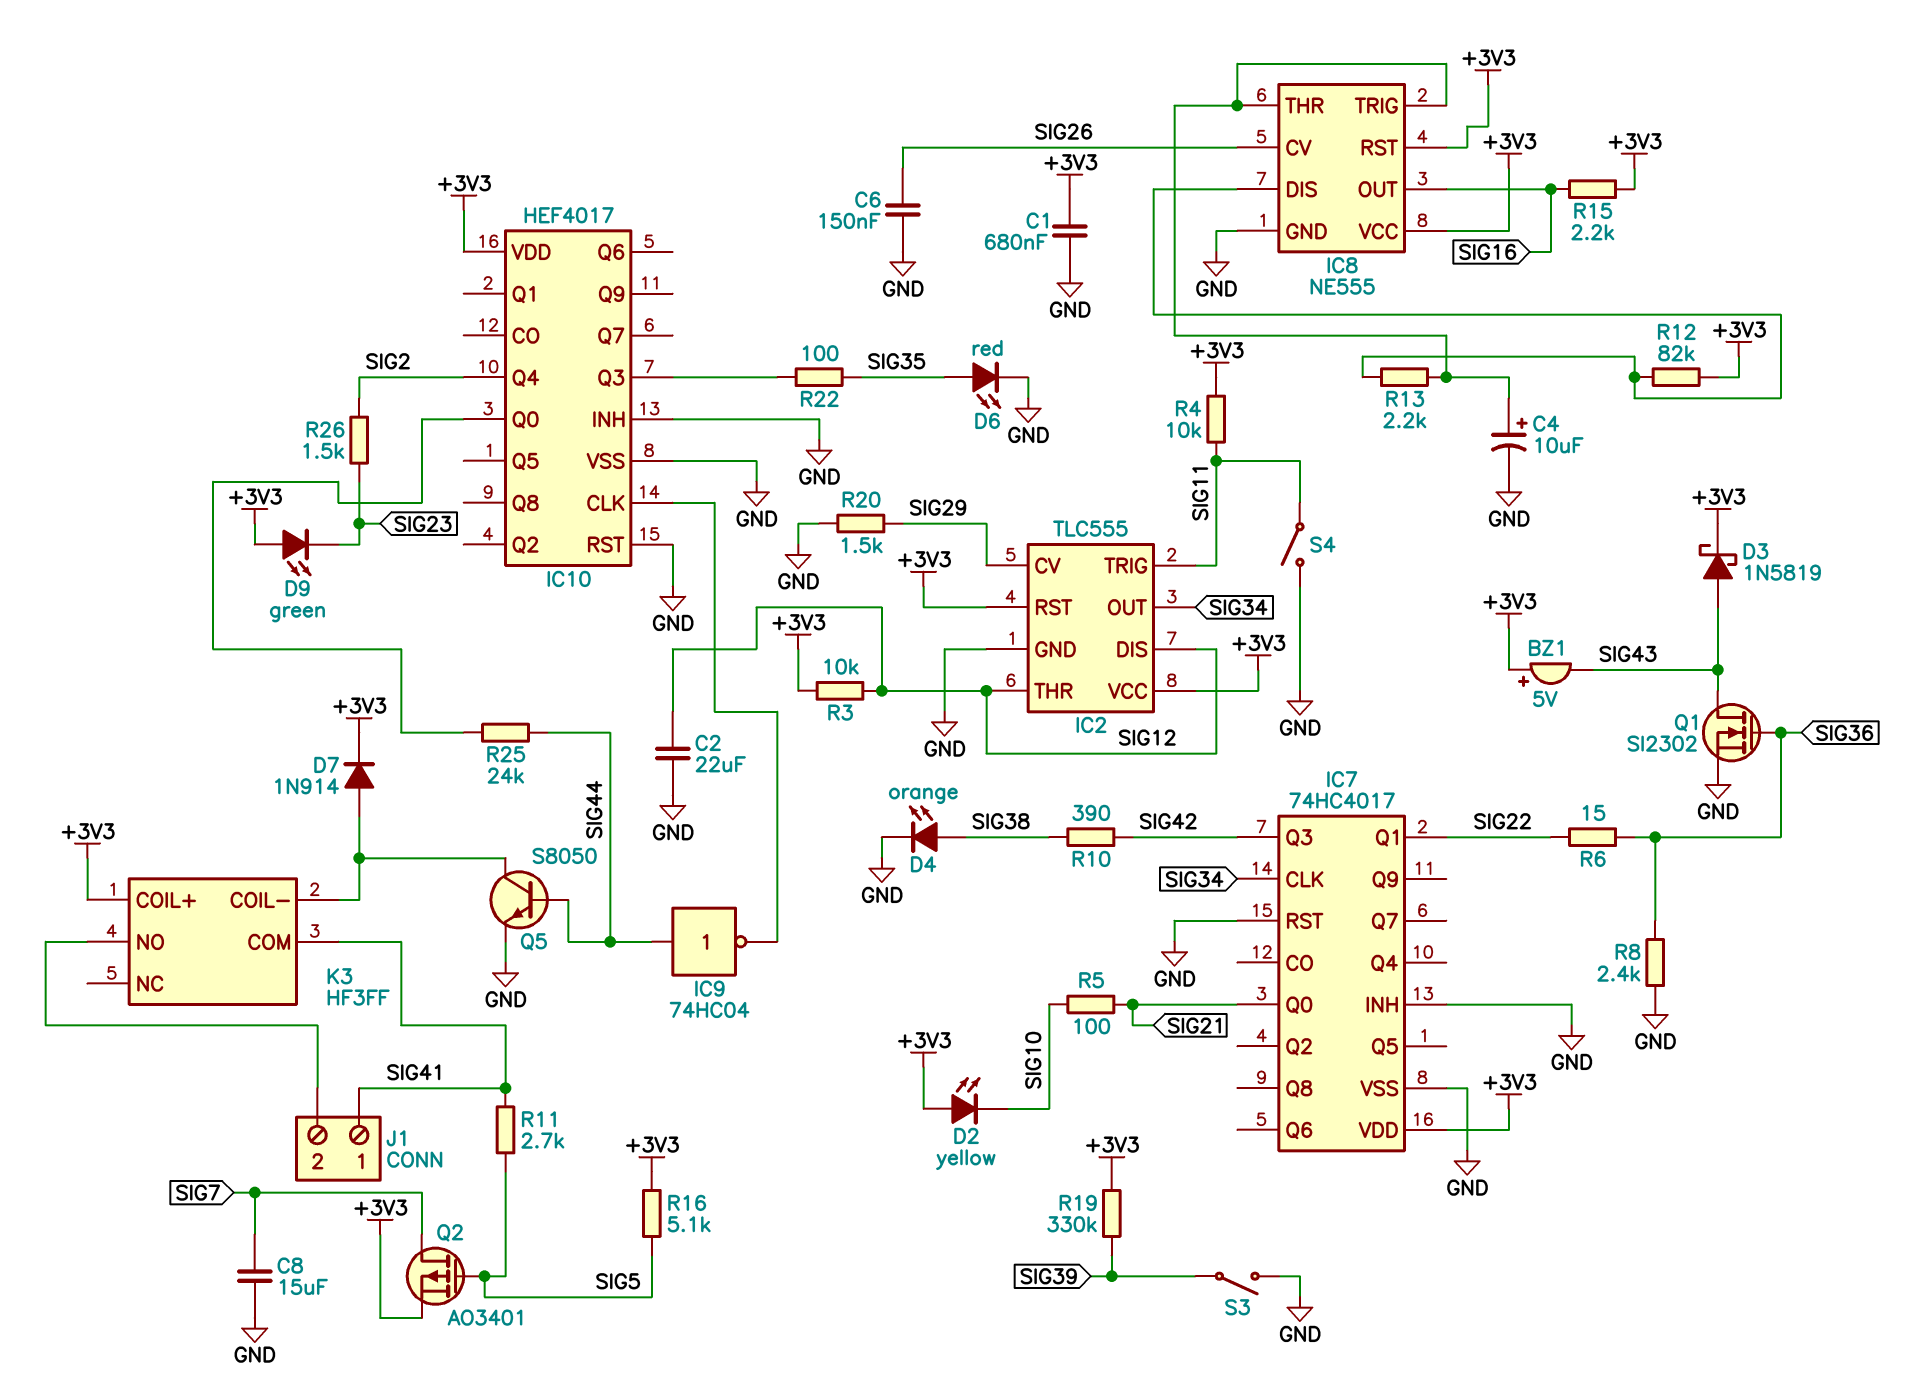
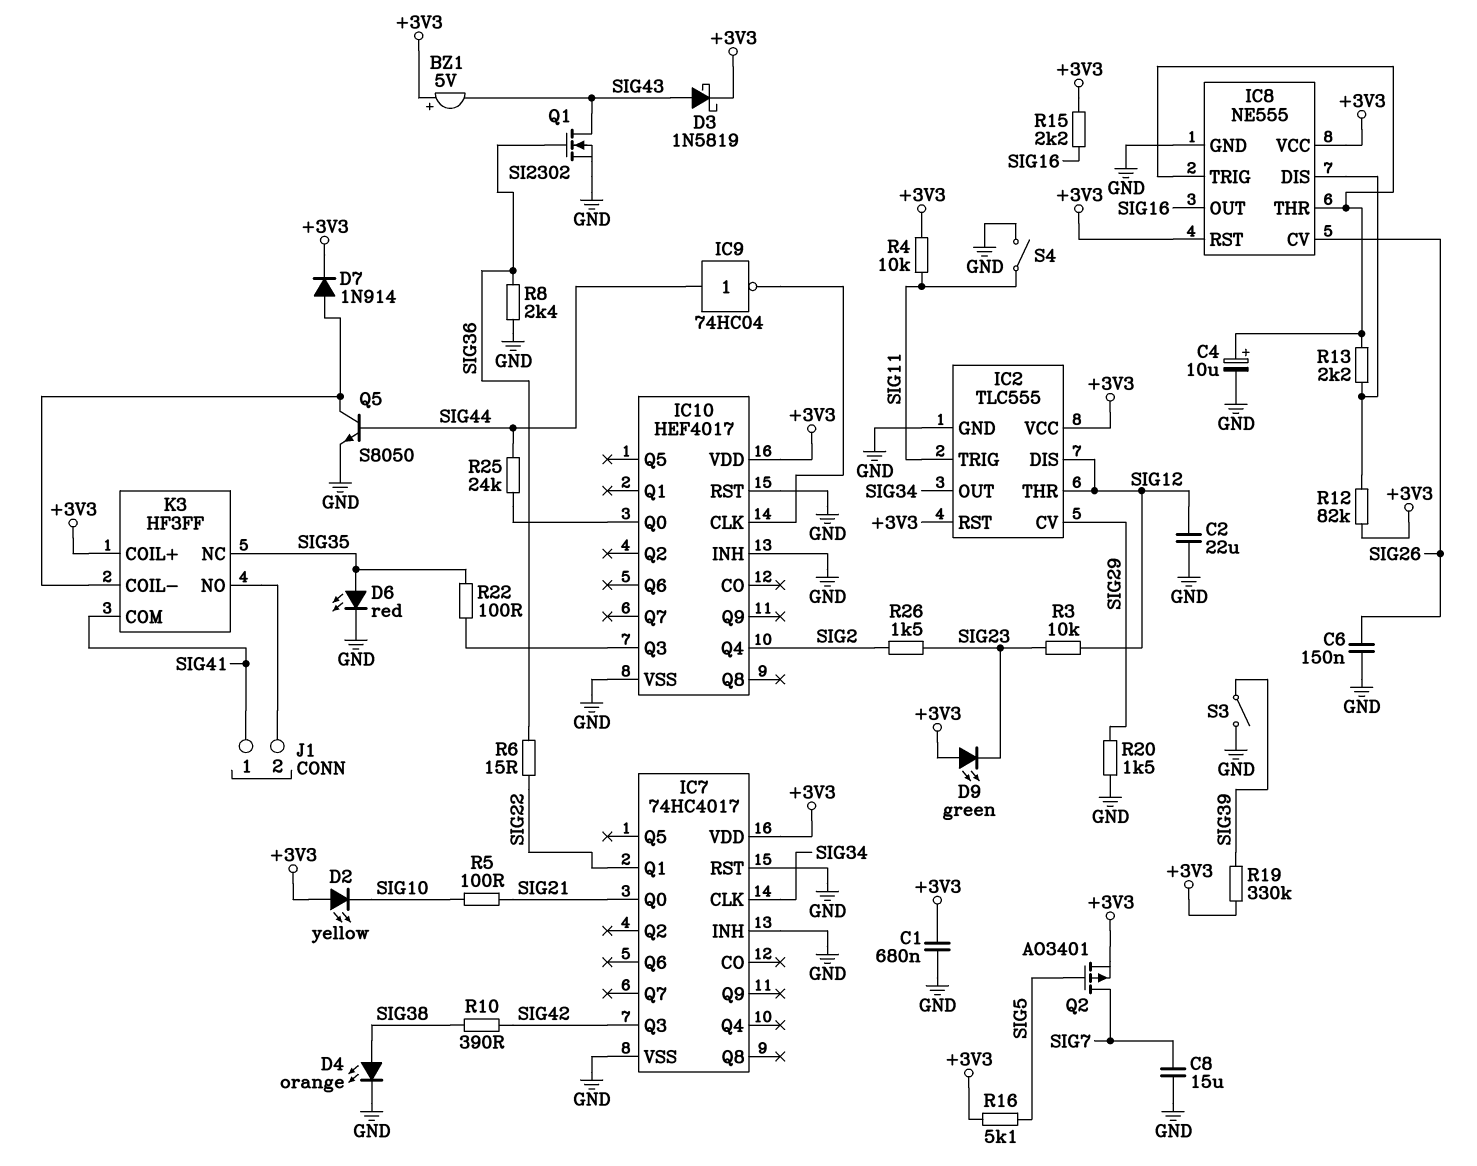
K3 pin NC: none -> SIG35
R3: 10k (+3V3, SIG12) -> 10k (SIG12, SIG23)
R11: 2.7k (SIG5, SIG41) -> none

